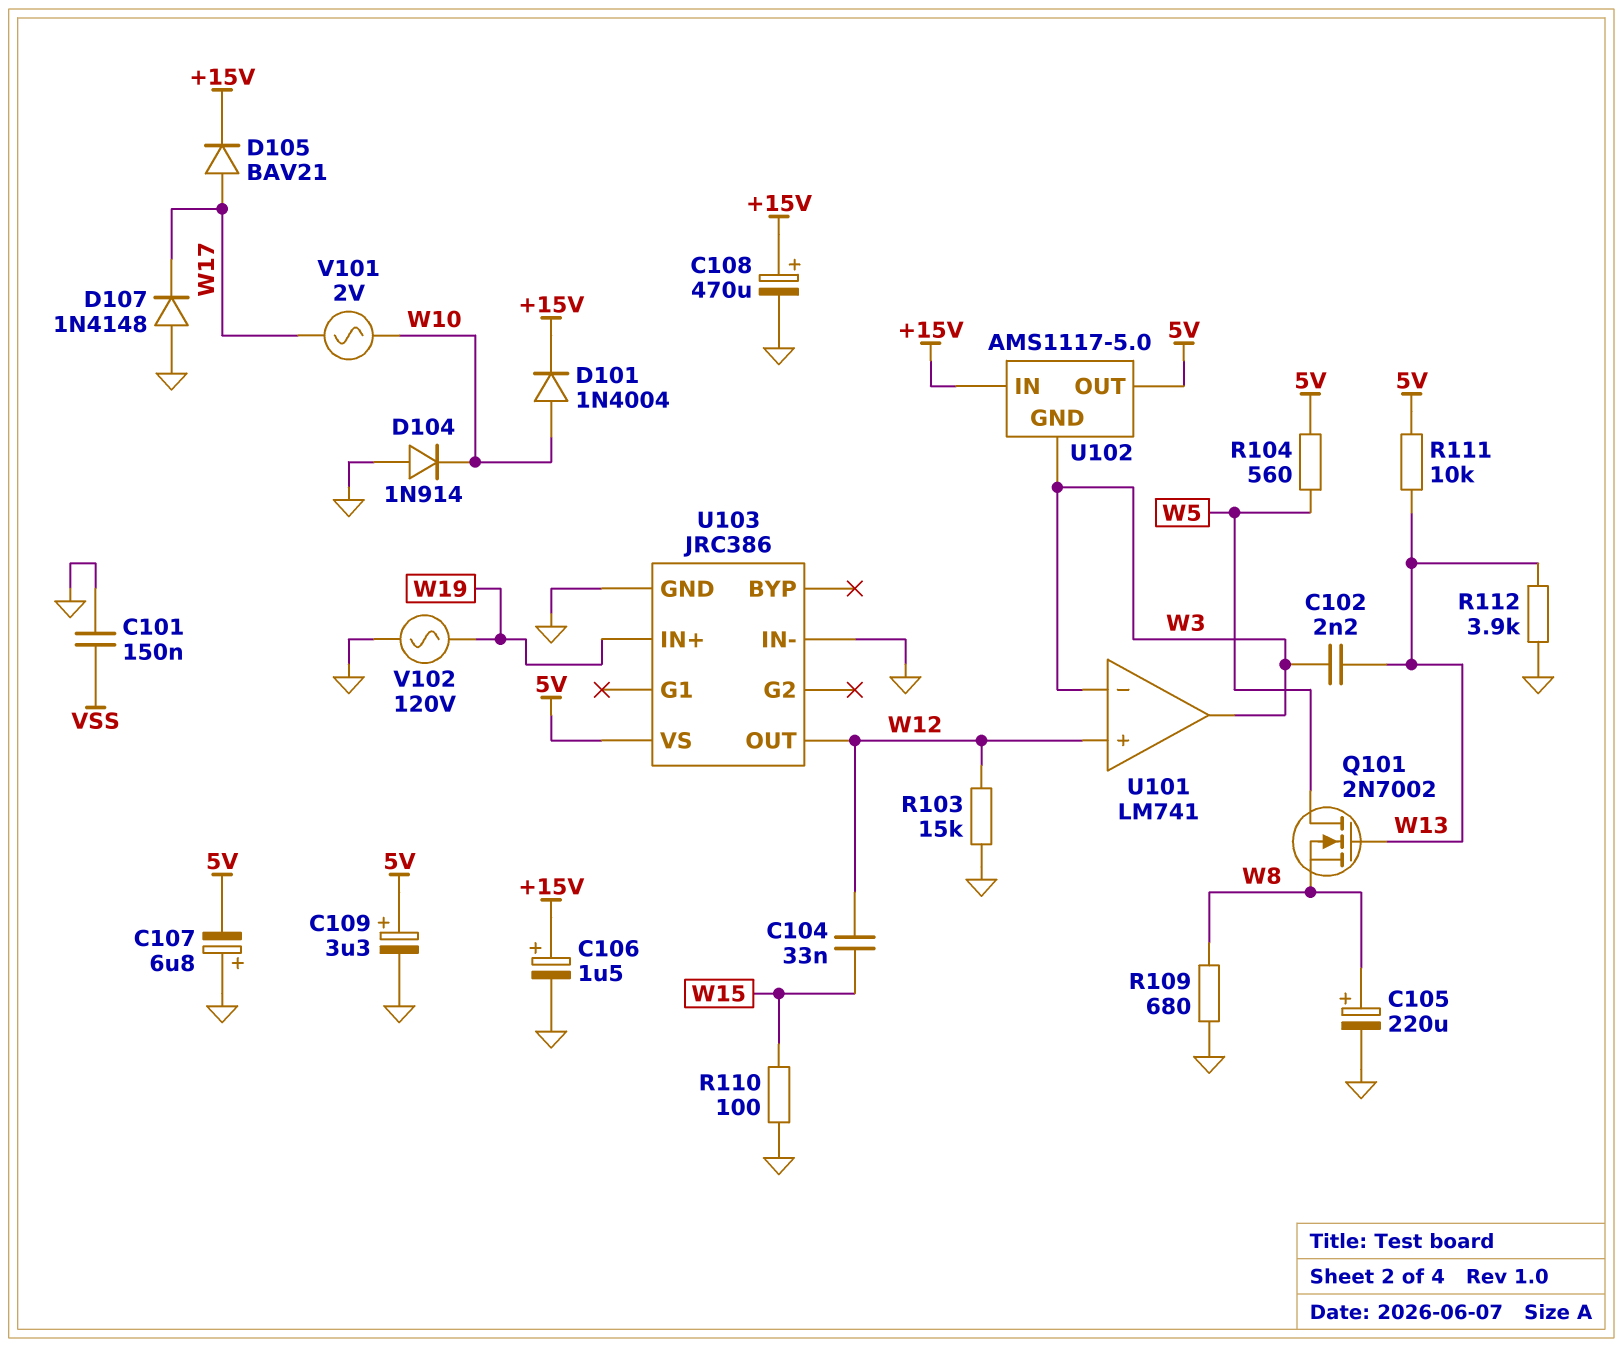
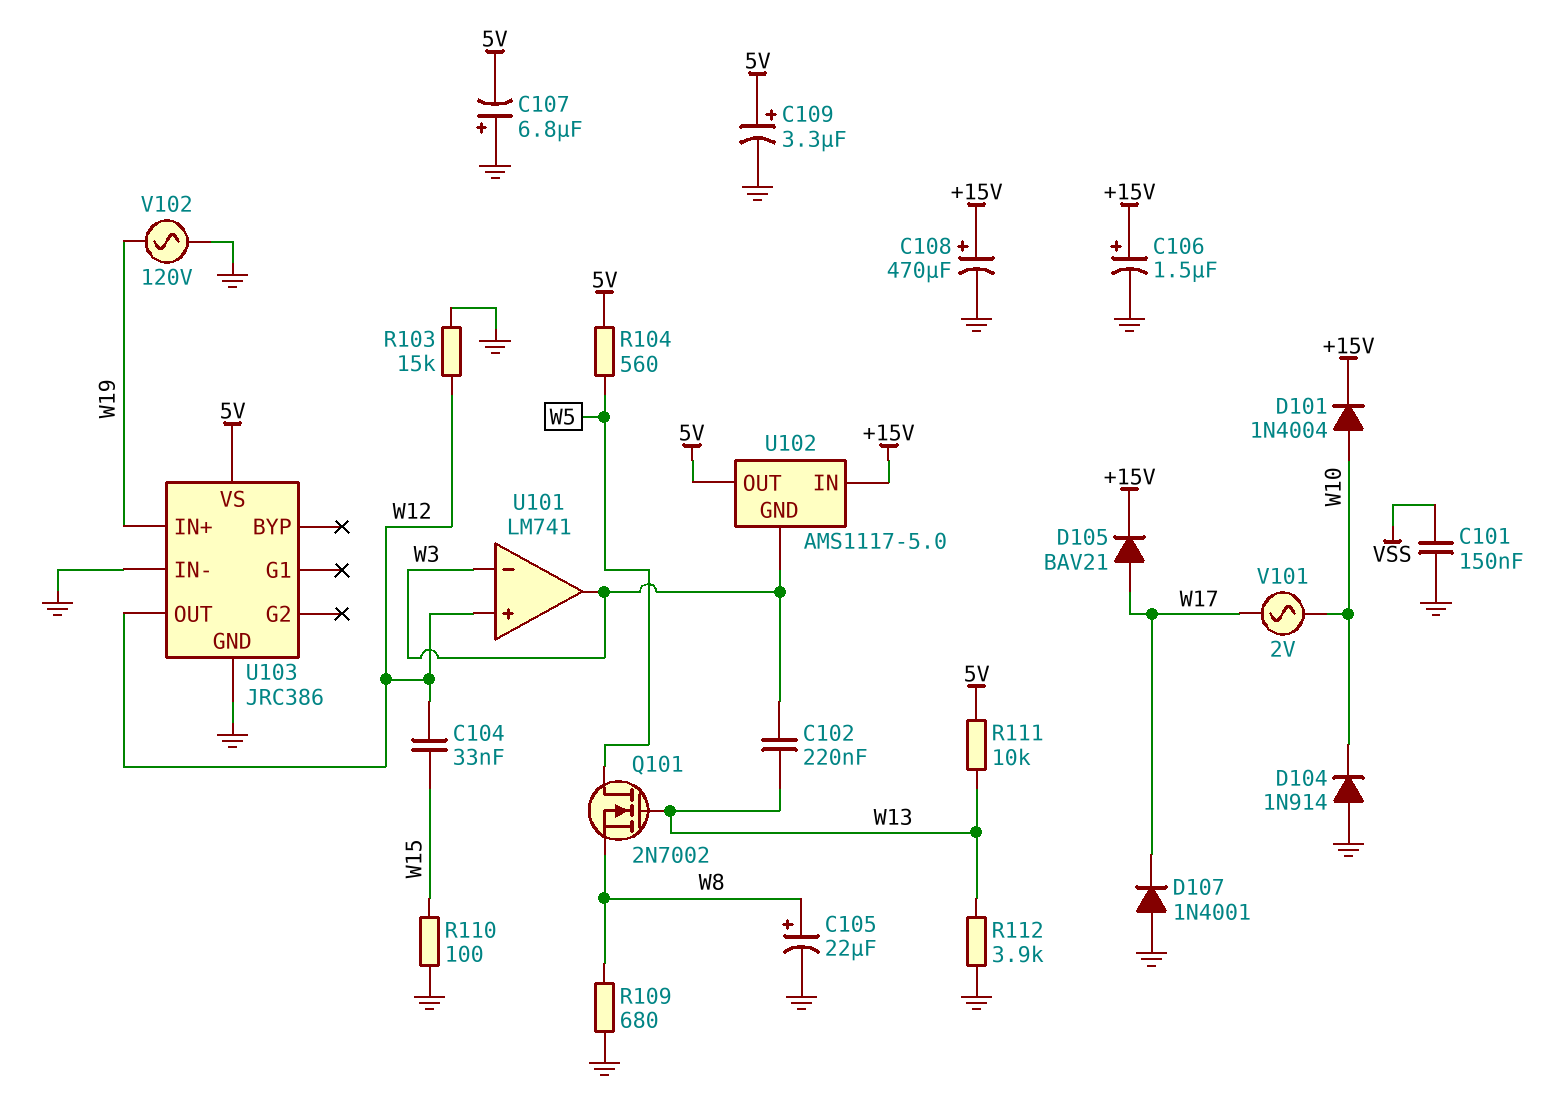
C102: 2.2nF (W3, W13) -> 220nF (W3, W13)
C105: 220uF (plus W8, minus GND) -> 22uF (plus W8, minus GND)
D107: diode 1N4148 (A GND, K W17) -> diode 1N4001 (A GND, K W17)

